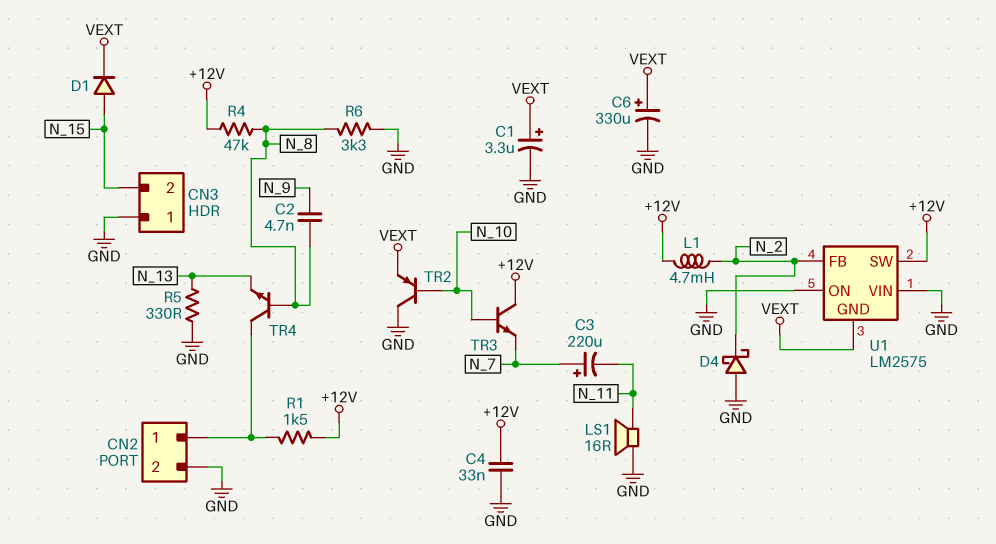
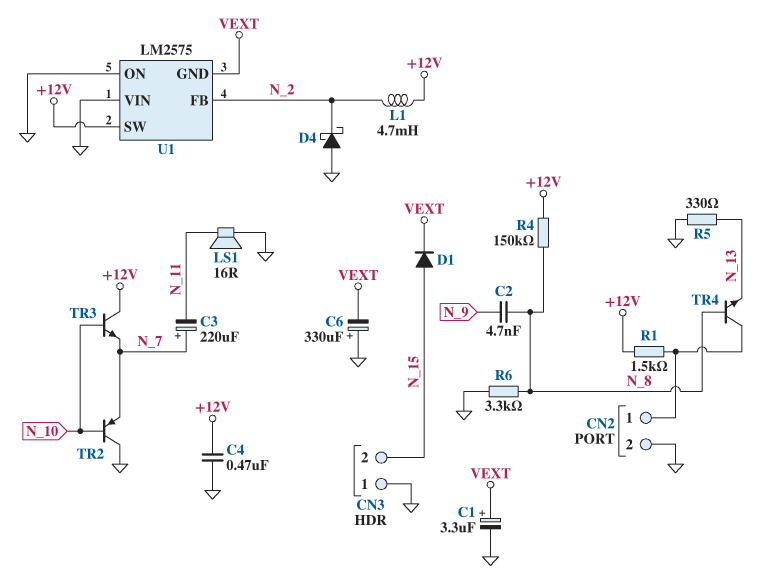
C4: 33nF (+12V, GND) -> 470nF (+12V, GND)
C6: 330uF (plus VEXT, minus GND) -> 330uF (plus GND, minus VEXT)
R4: 47k (+12V, N_8) -> 150k (+12V, N_8)
TR2: PNP (B N_10, C GND, E VEXT) -> PNP (B N_10, C GND, E N_7)

